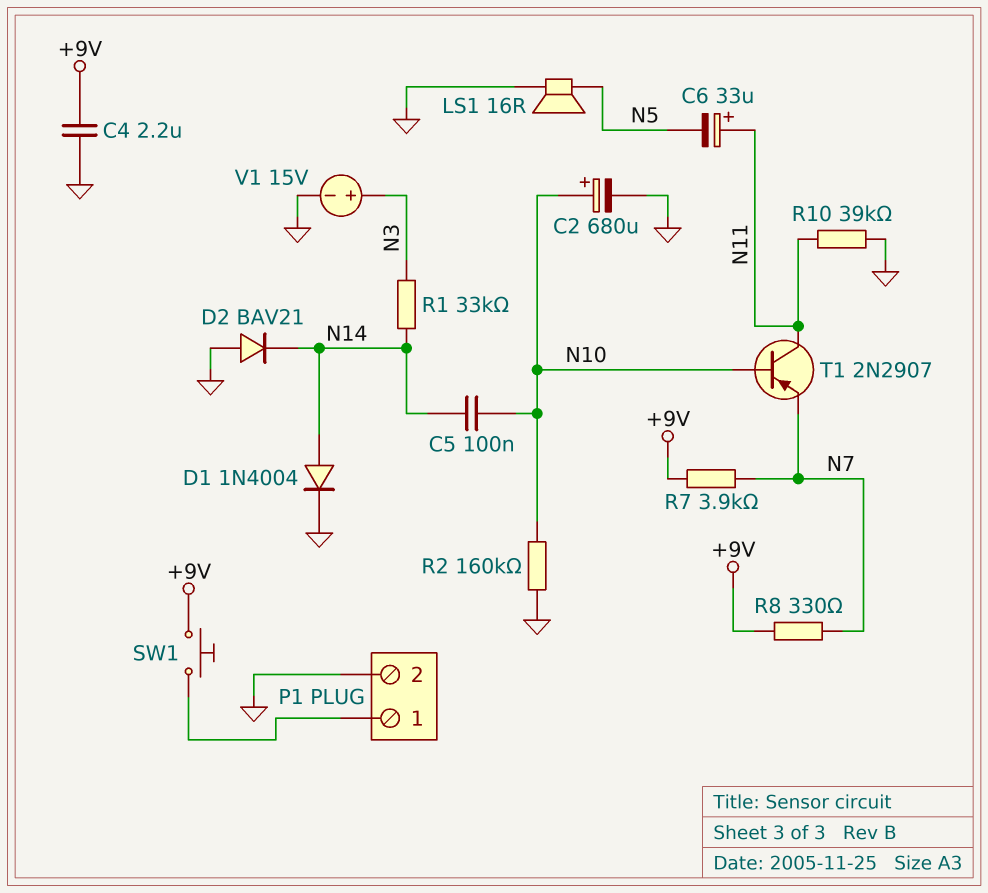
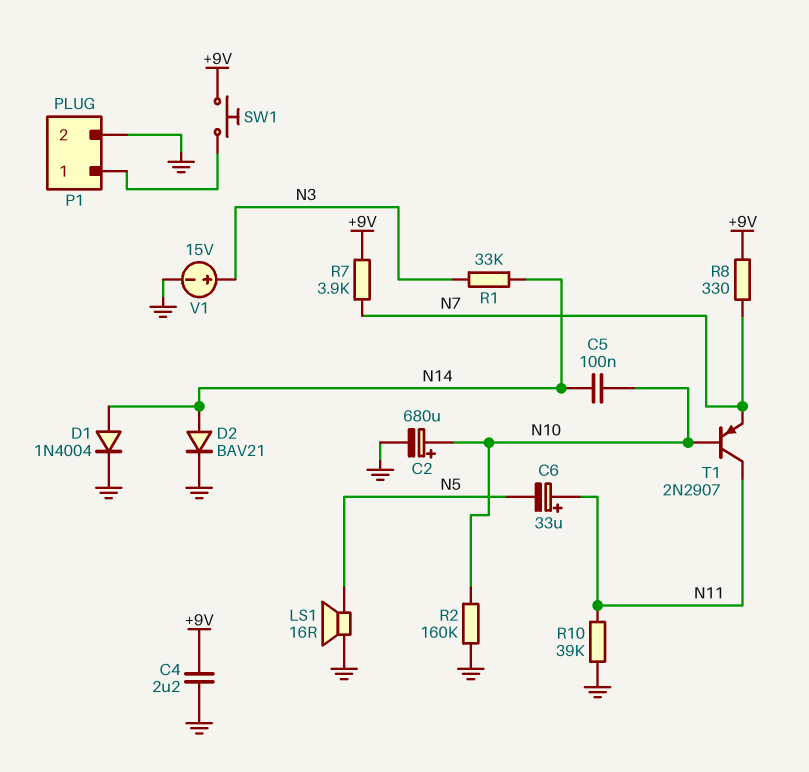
D2: diode BAV21 (A GND, K N14) -> diode BAV21 (A N14, K GND)

